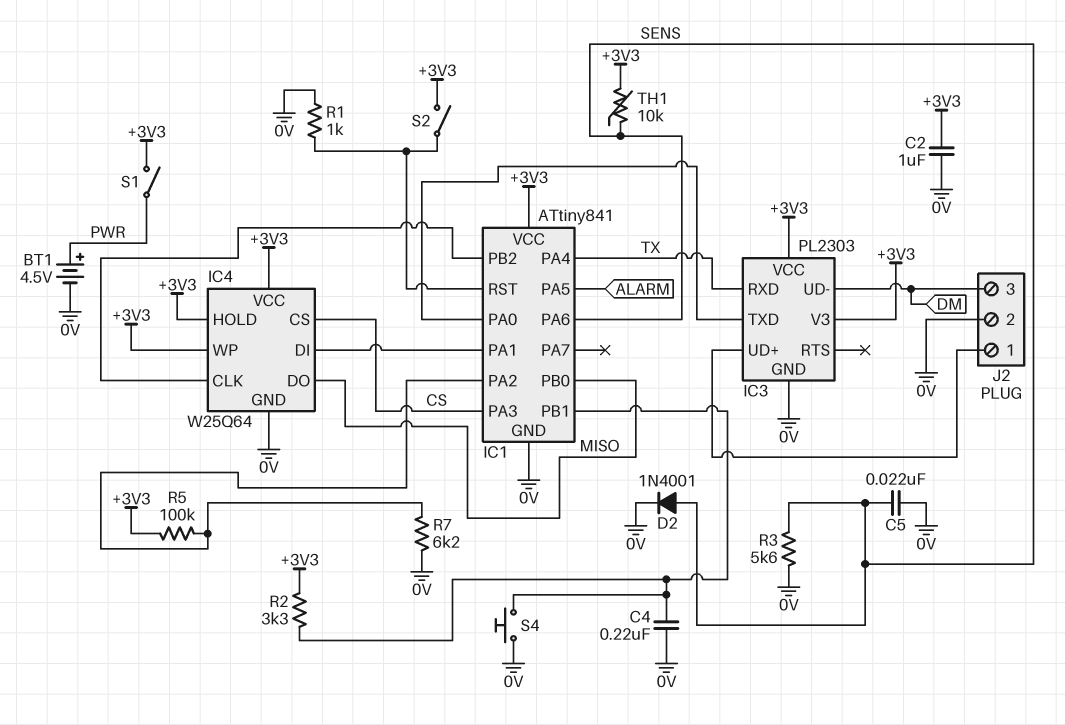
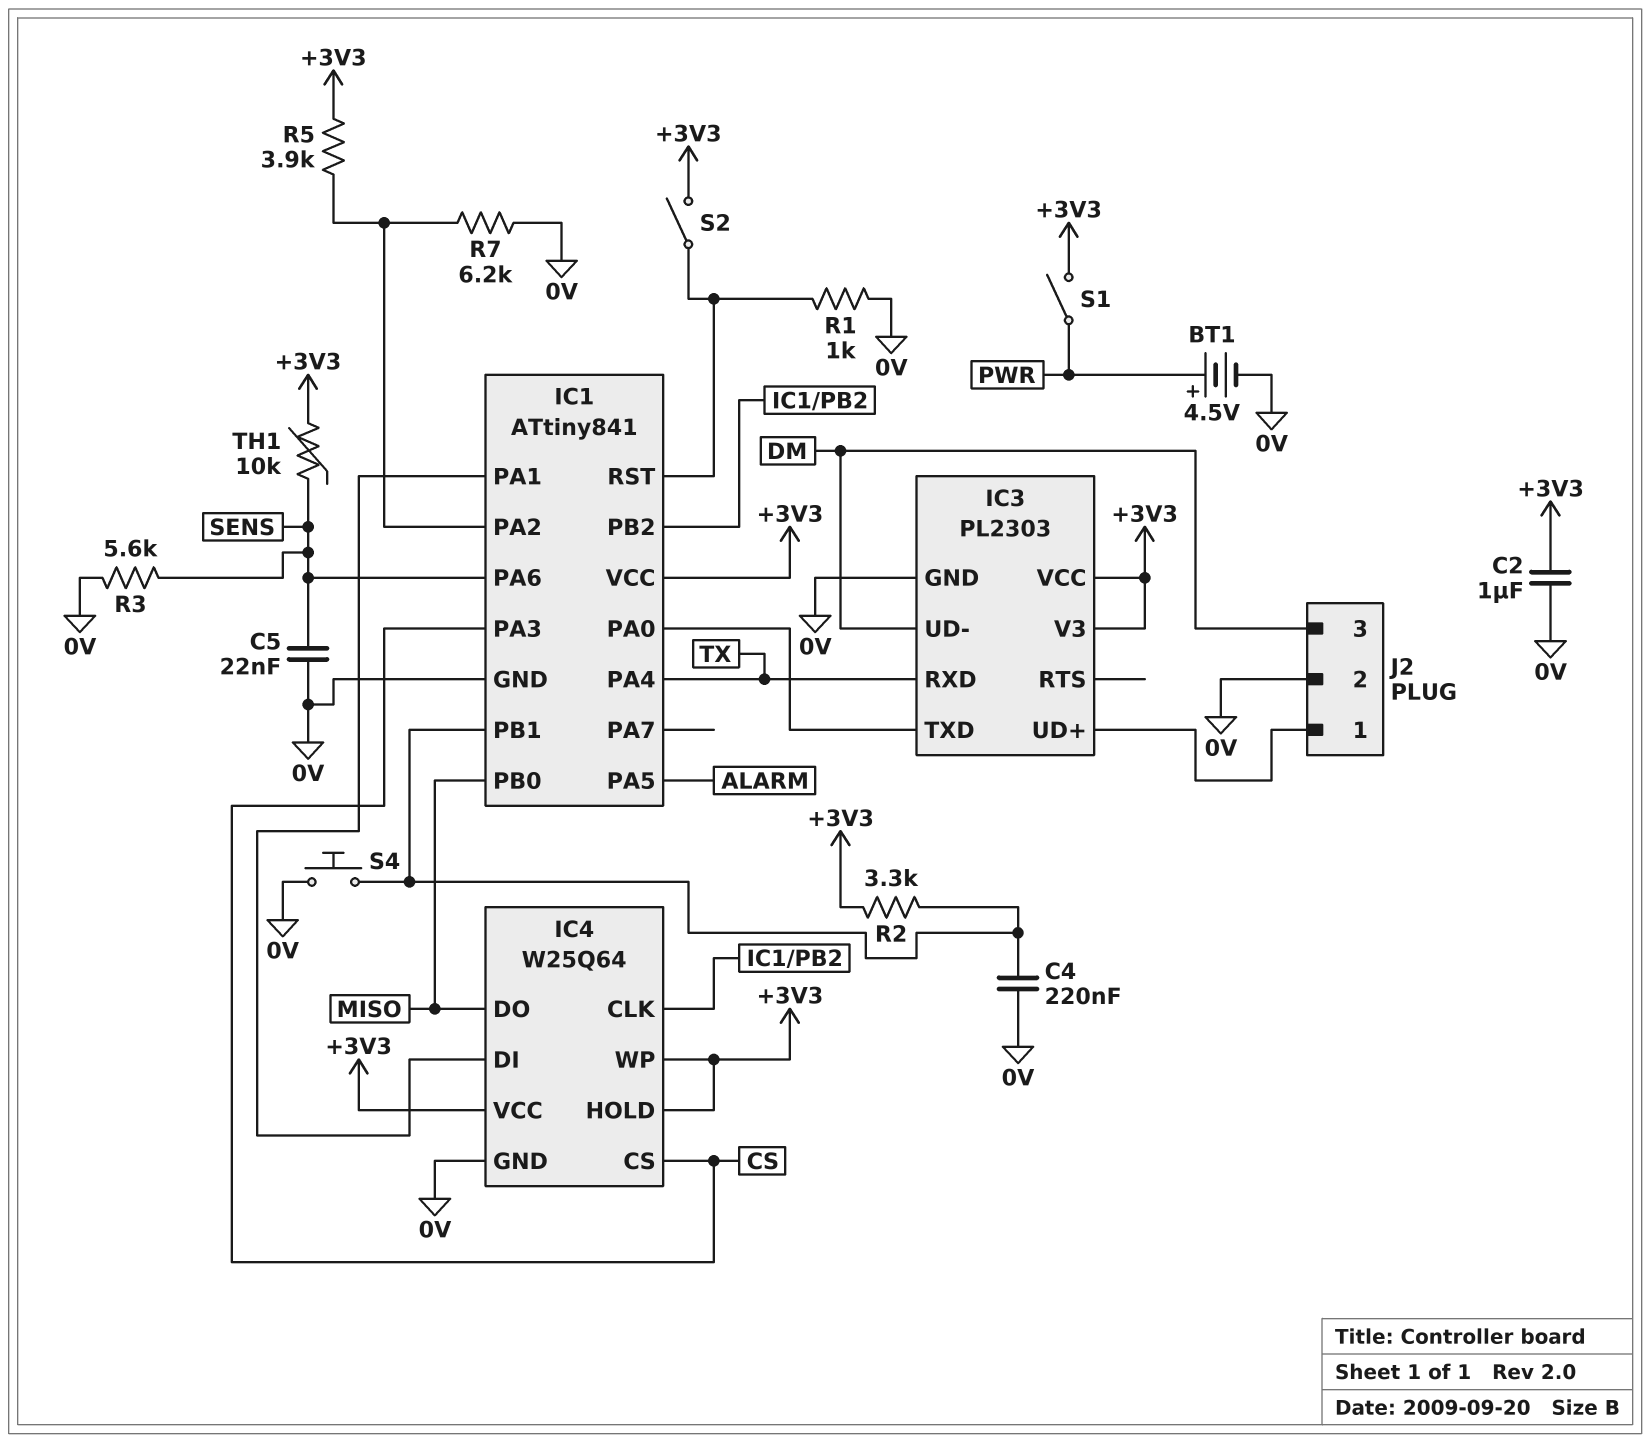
D2: diode 1N4001 (A SENS, K 0V) -> none
R5: 100k (+3V3, IC1/PA2) -> 3.9k (+3V3, IC1/PA2)

